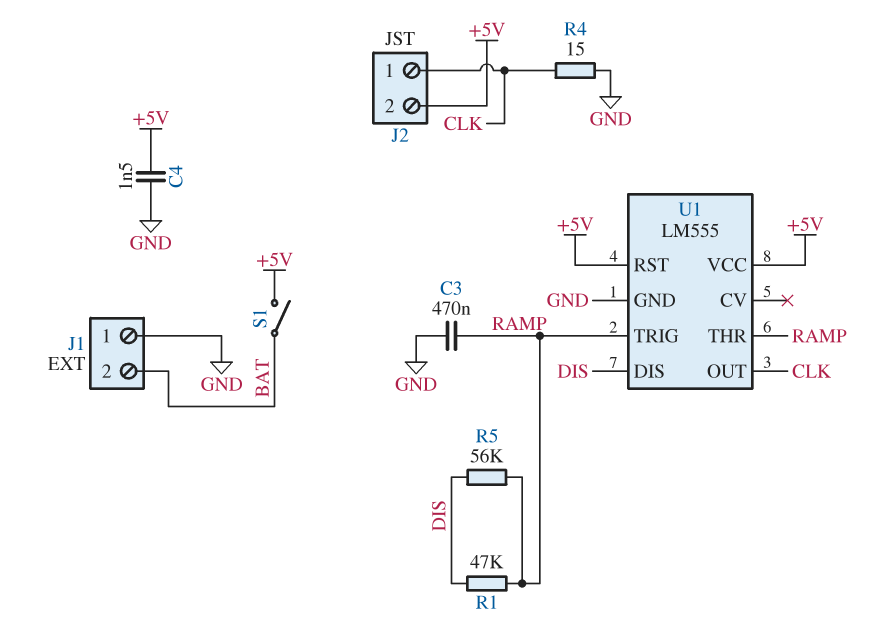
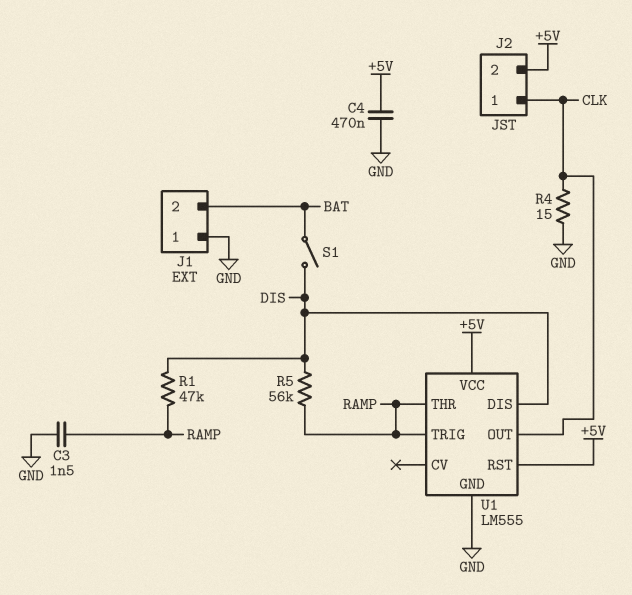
C3: 470nF (GND, RAMP) -> 1.5nF (GND, RAMP)
C4: 1.5nF (+5V, GND) -> 470nF (+5V, GND)
S1: switch (+5V, BAT) -> switch (BAT, DIS)

